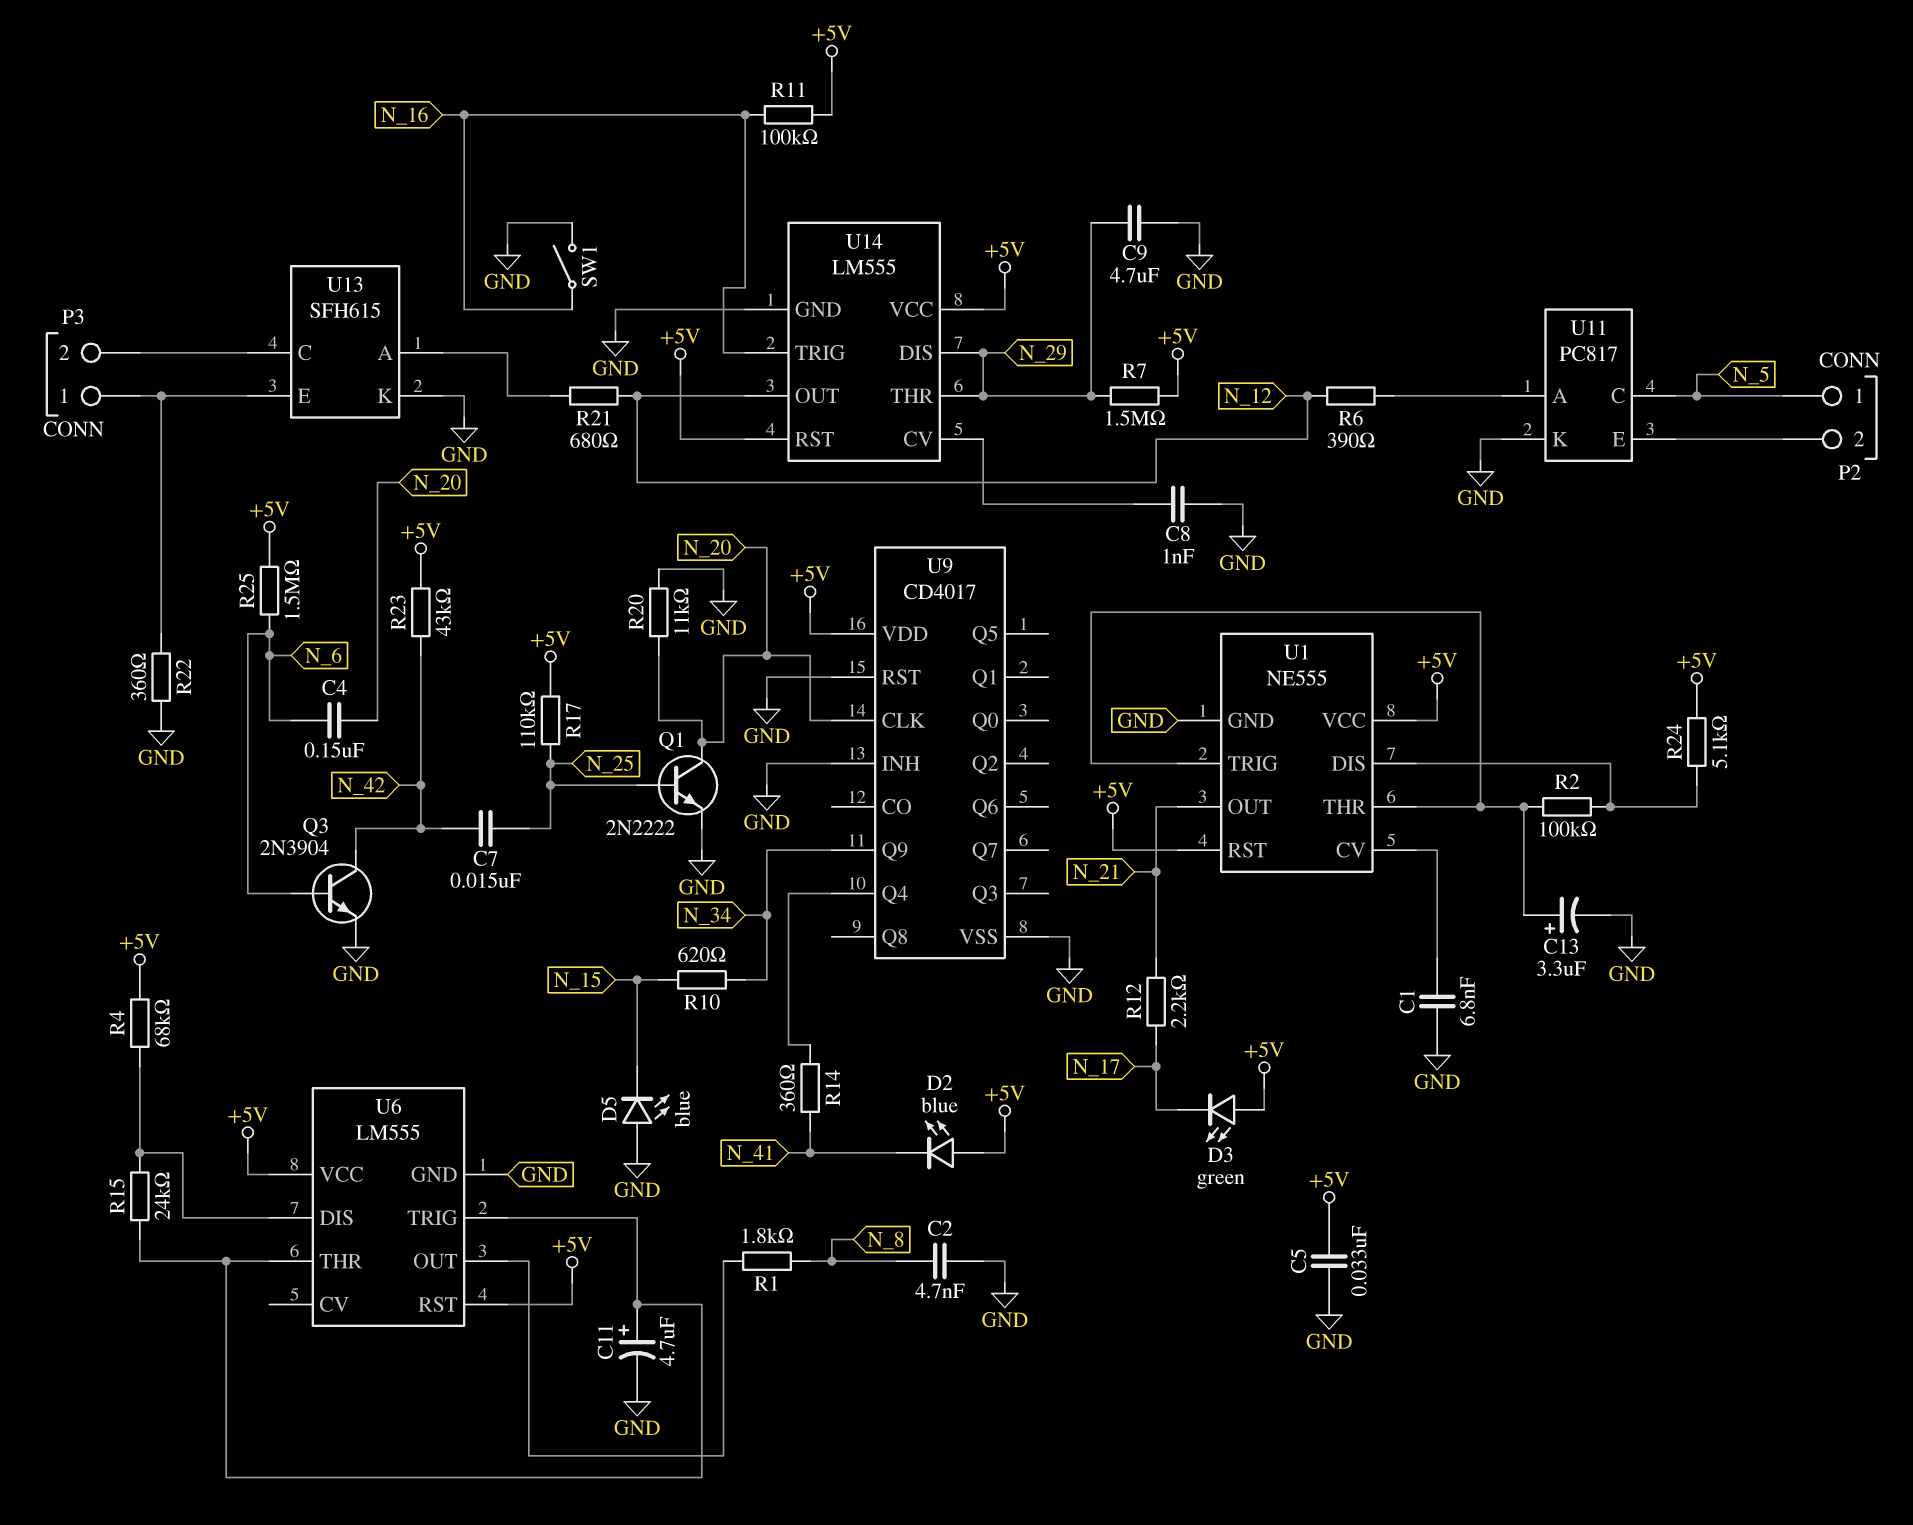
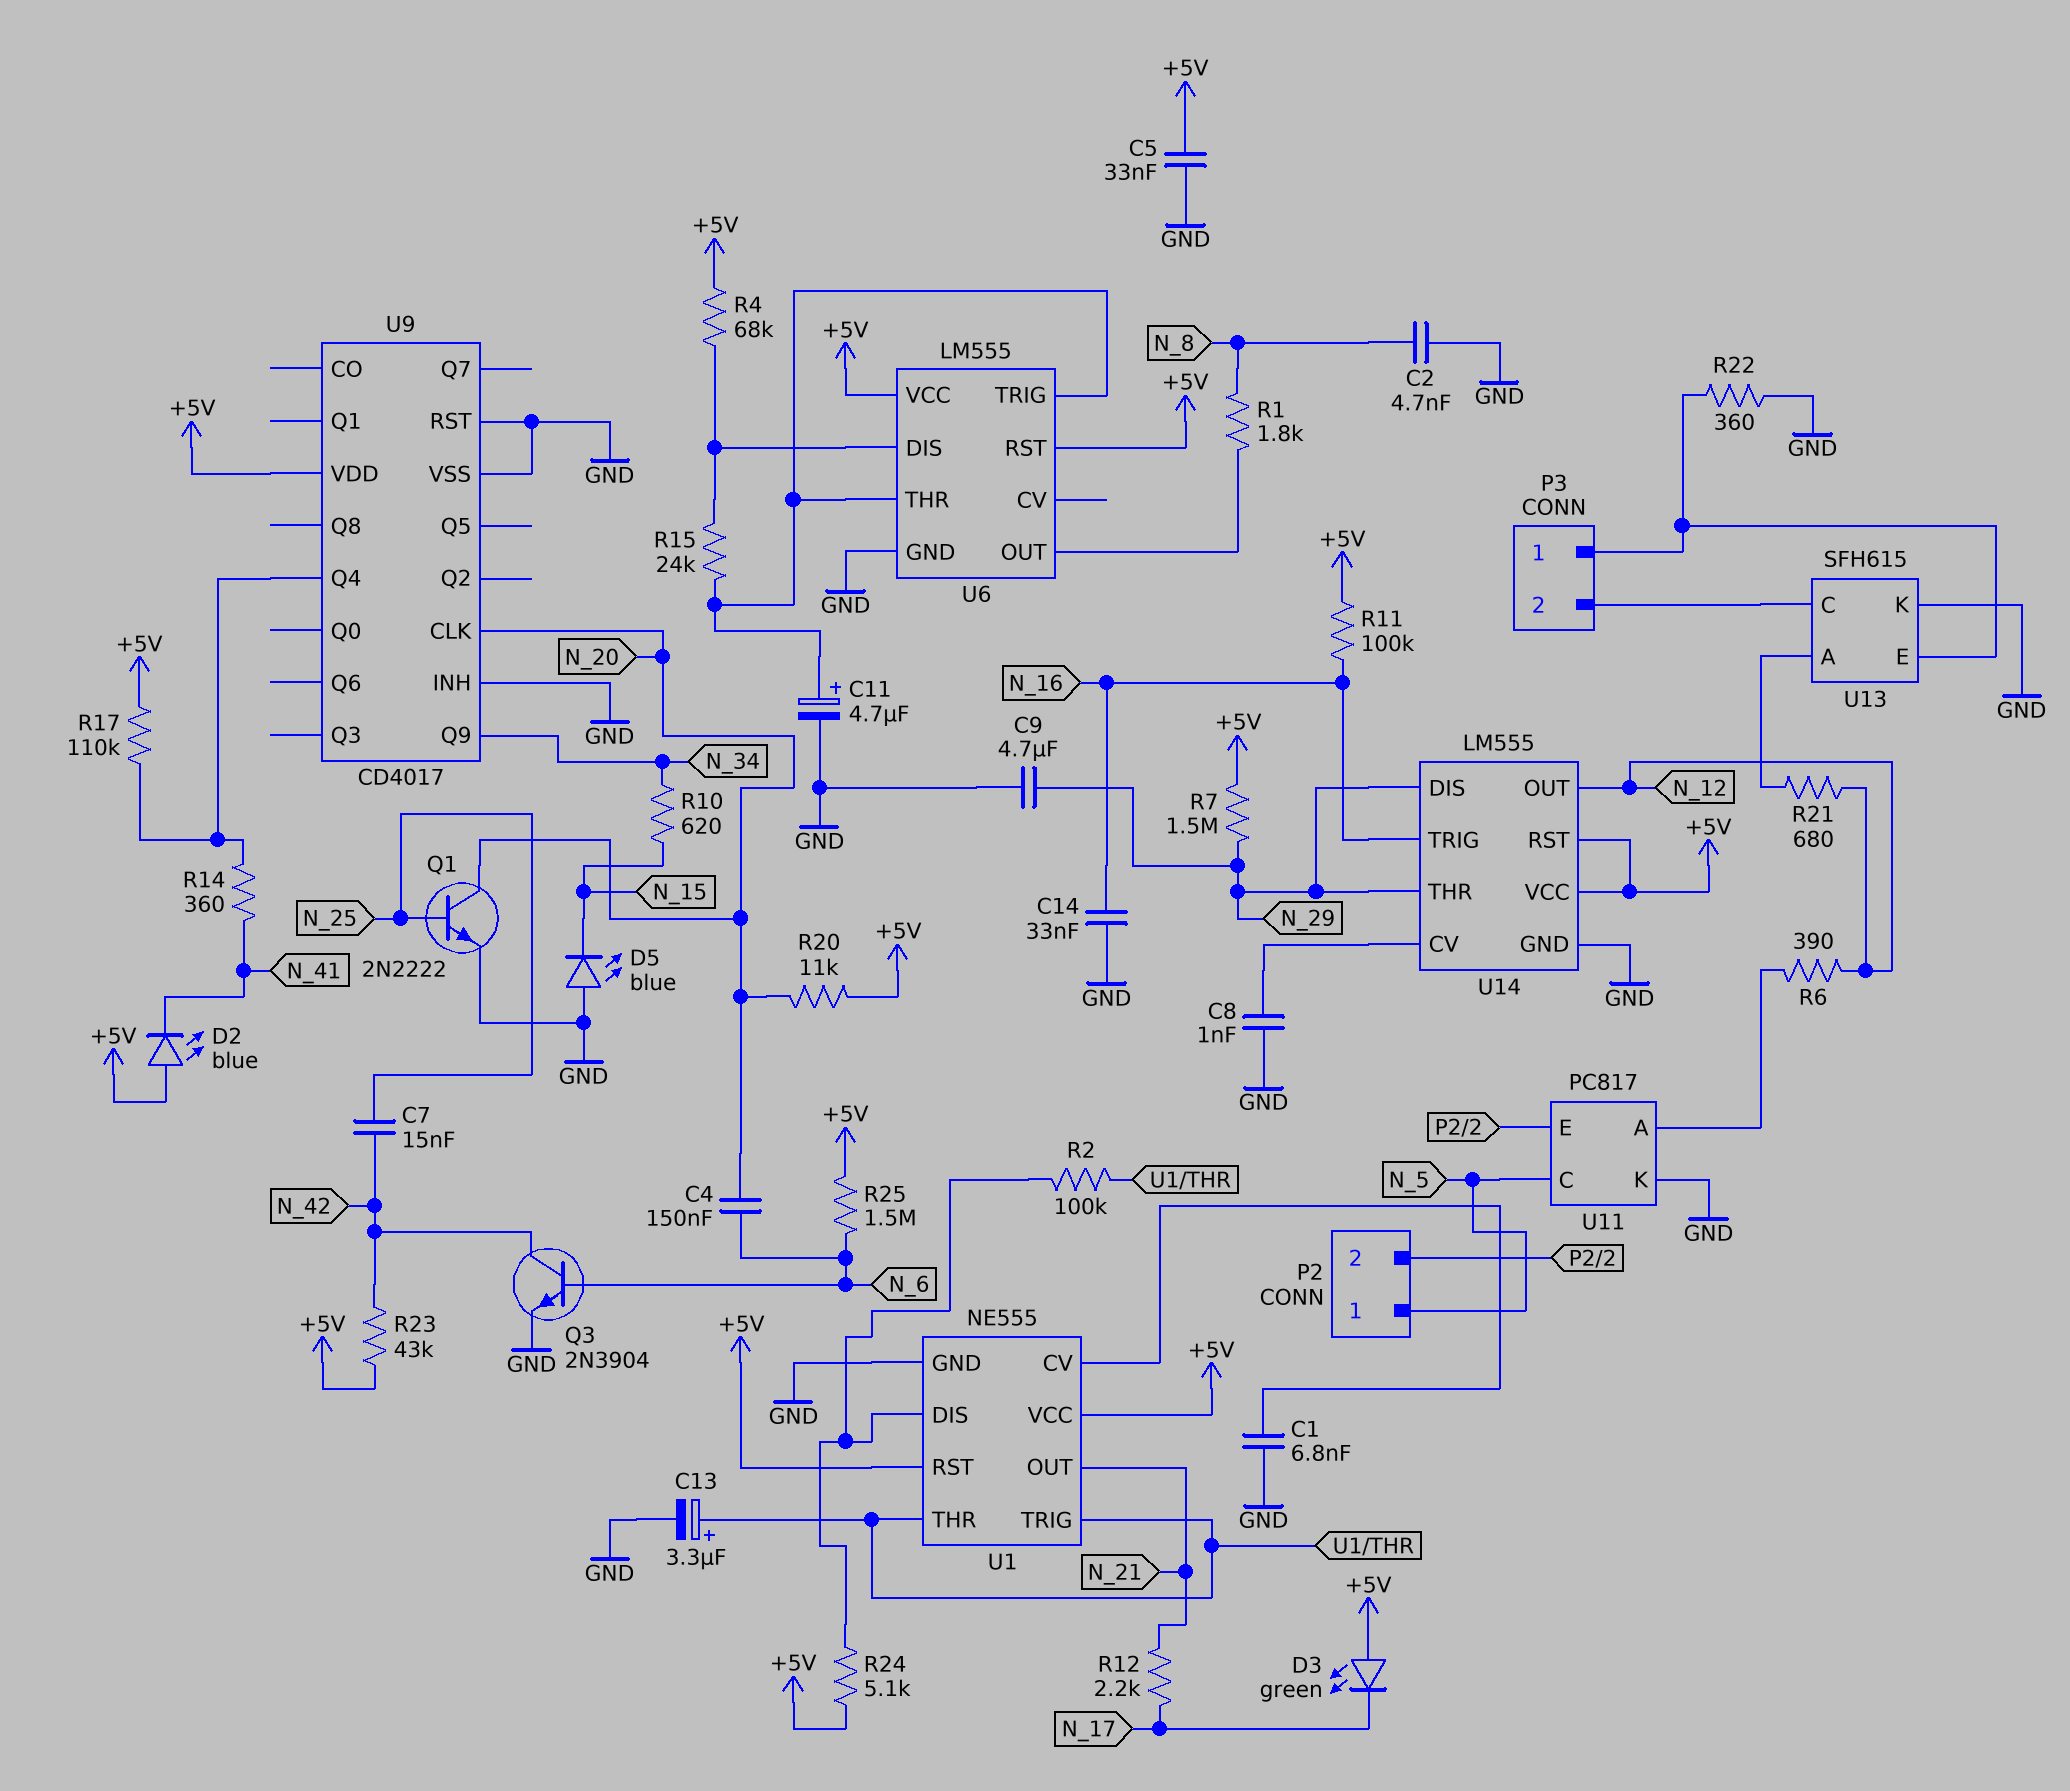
C14: none -> 33nF (GND, N_16)
R17: 110k (+5V, N_25) -> 110k (+5V, U9/Q4)
R20: 11k (GND, N_20) -> 11k (+5V, N_20)
SW1: switch (GND, N_16) -> none

